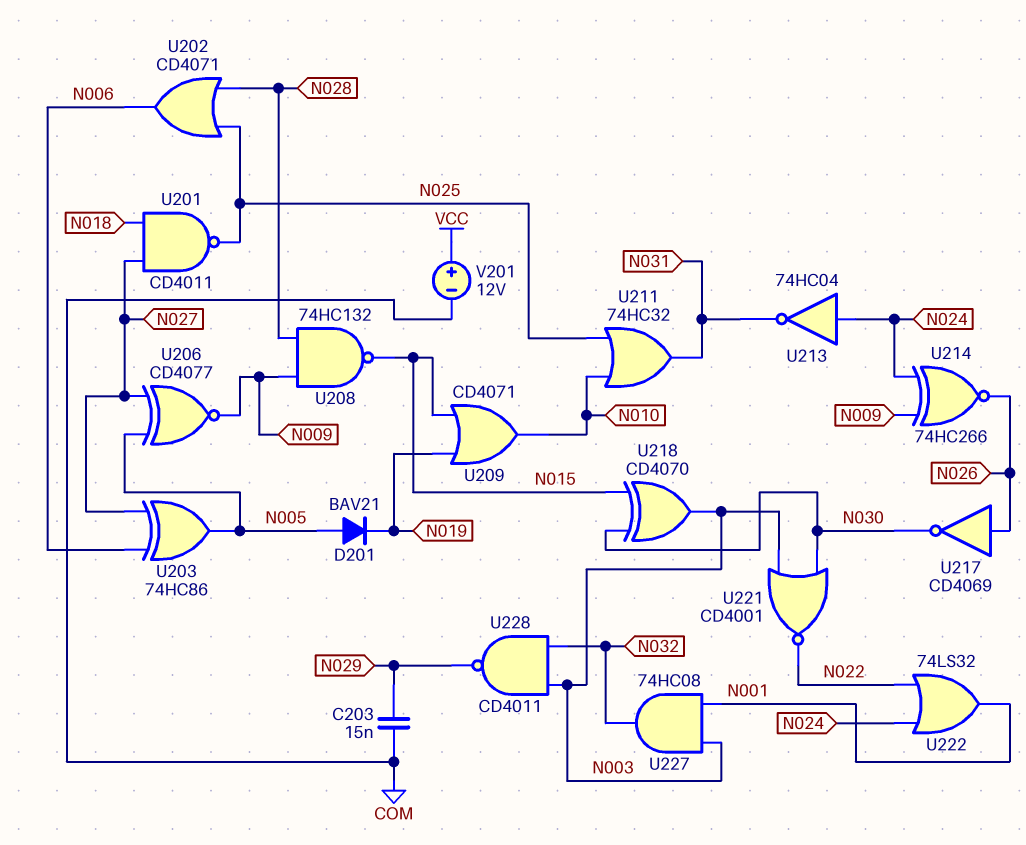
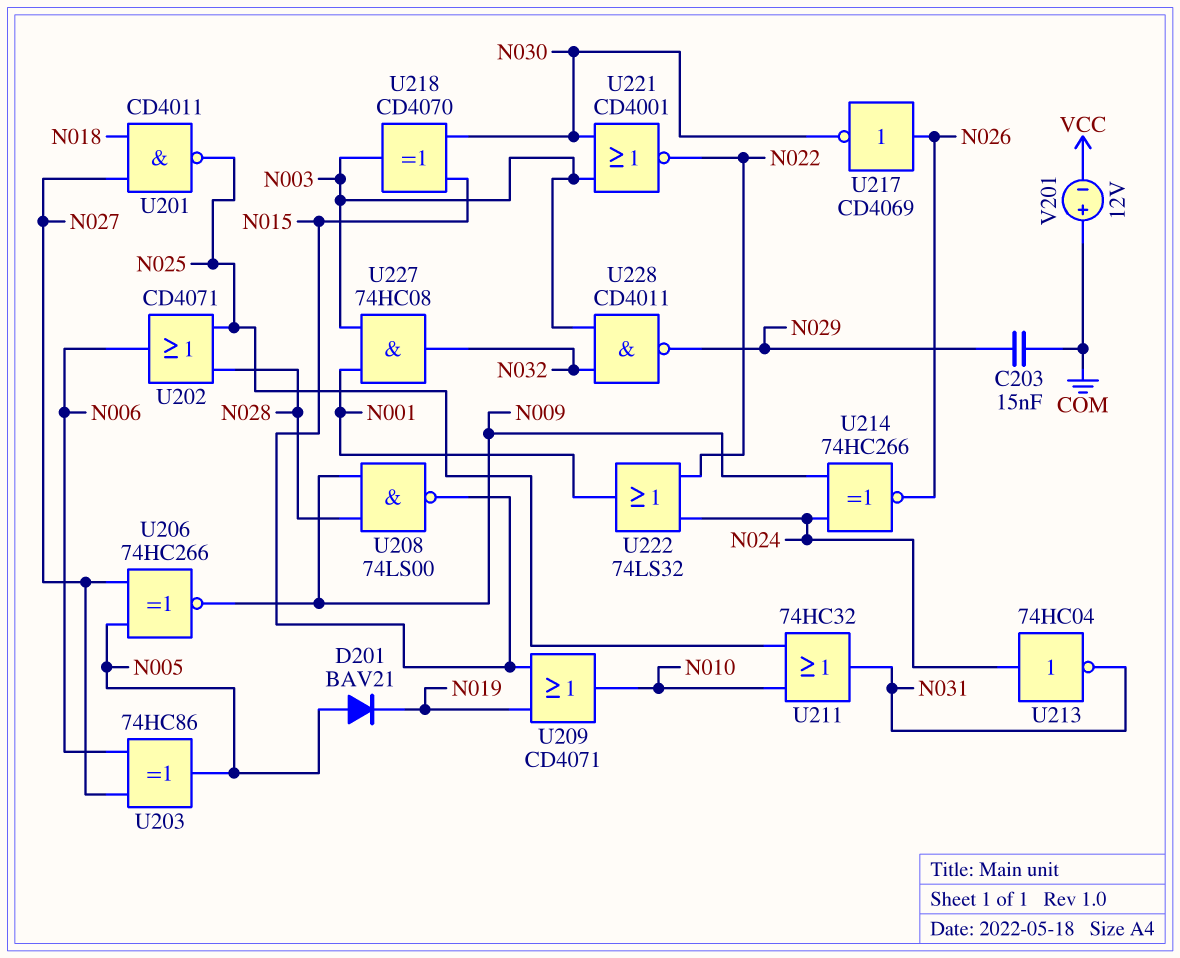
U206: XNOR CD4077 (in N005, in N027, out N009) -> XNOR 74HC266 (in N005, in N027, out N009)
U208: NAND 74HC132 (in N009, in N028, out N015) -> NAND 74LS00 (in N009, in N028, out N015)
V201: 12V (plus VCC, minus COM) -> 12V (plus COM, minus VCC)

